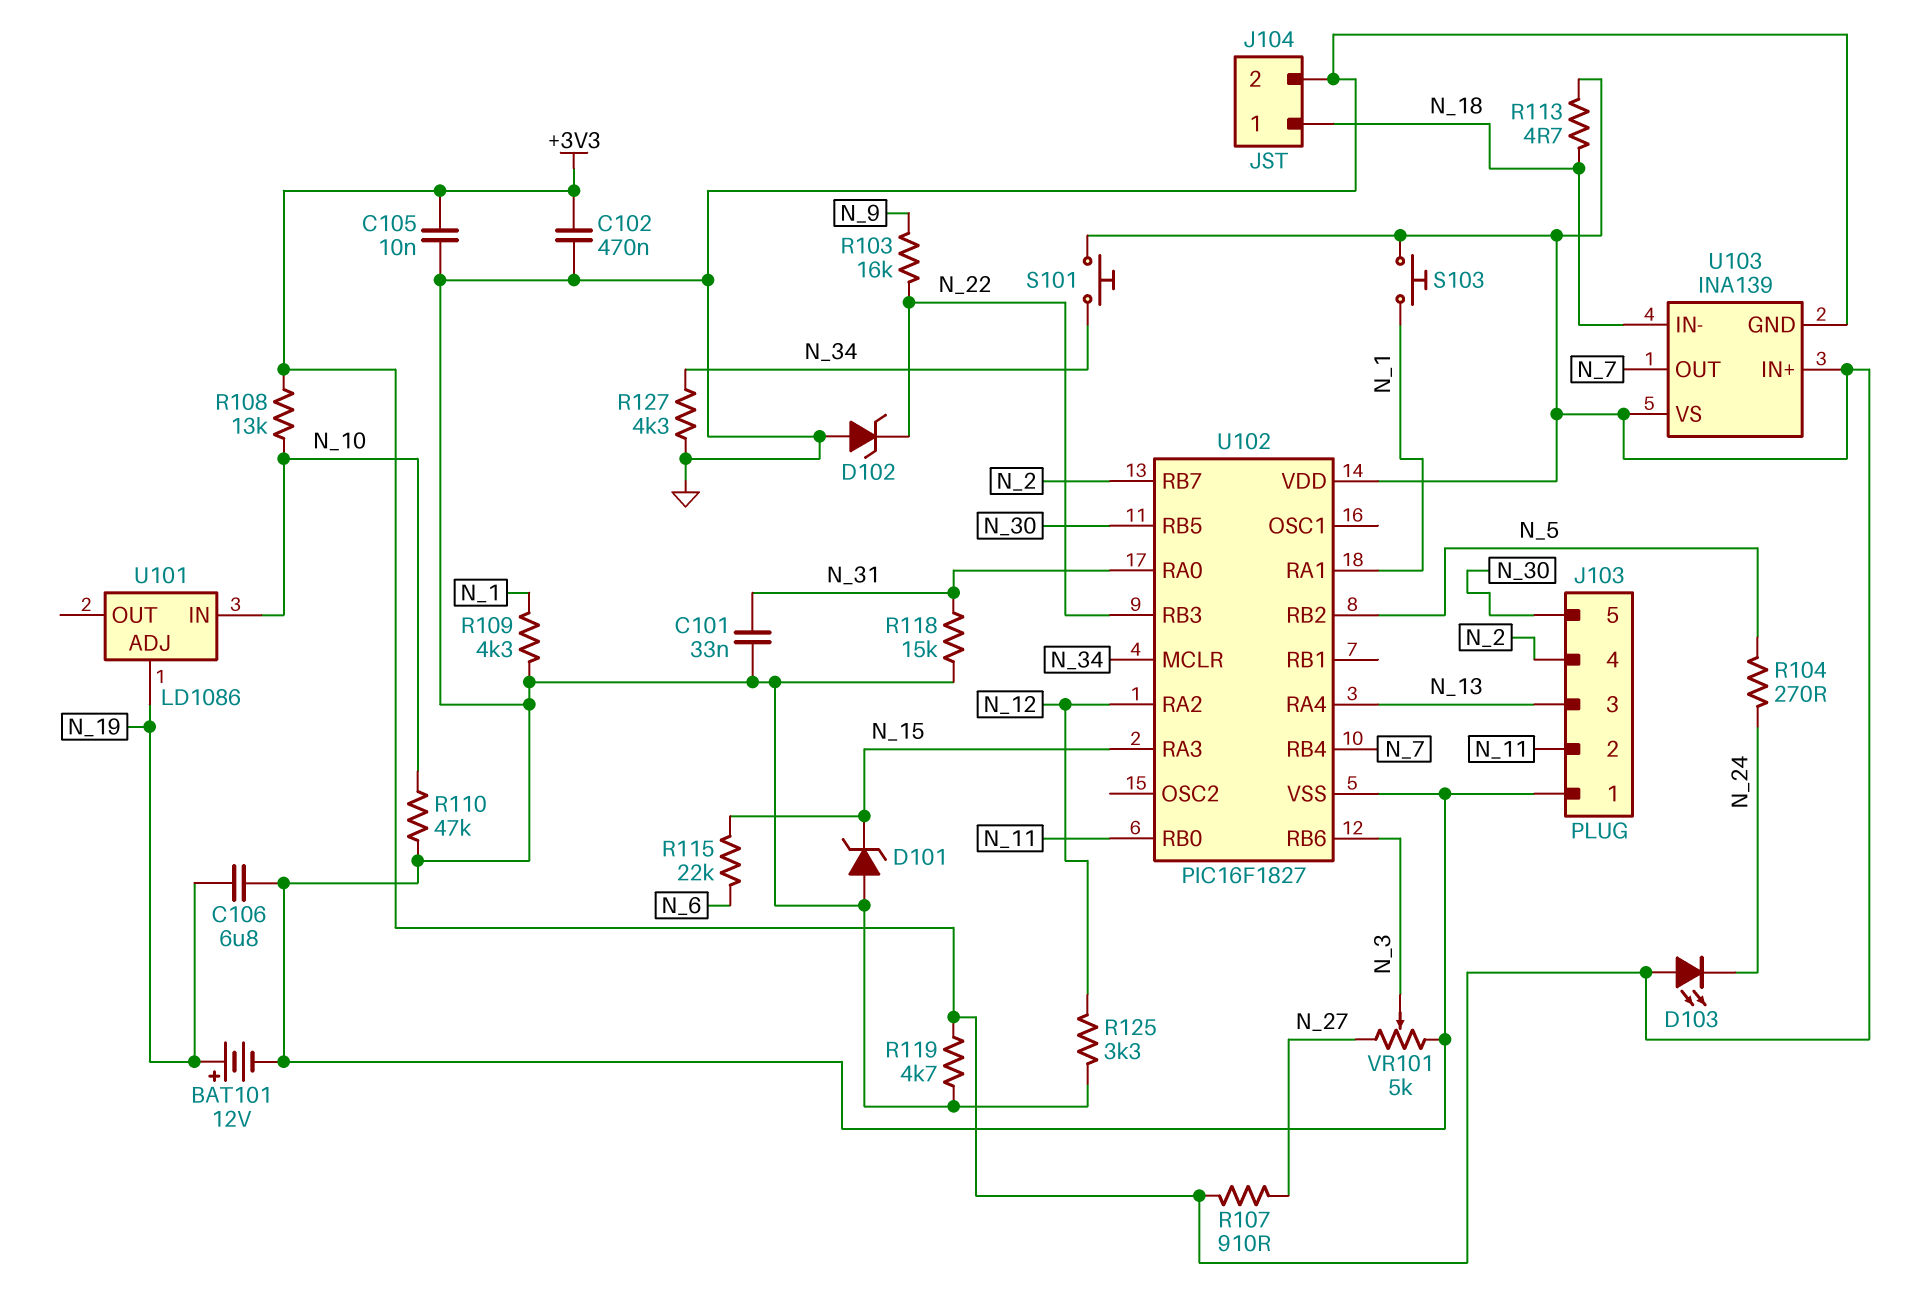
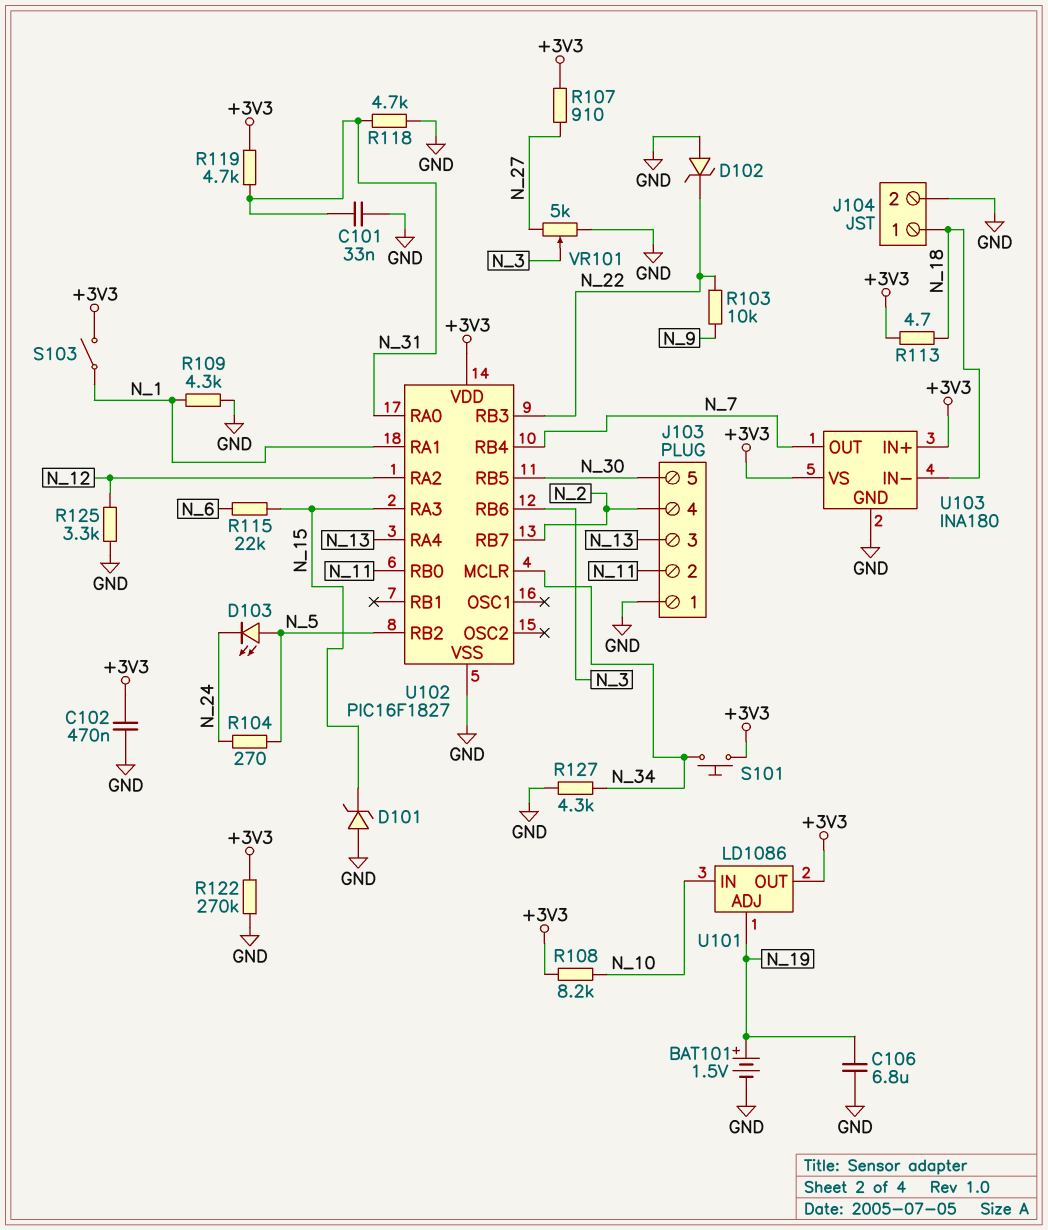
BAT101: 12V (plus N_19, minus GND) -> 1.5V (plus N_19, minus GND)
C105: 10nF (+3V3, GND) -> none
D103: LED (A +3V3, K N_24) -> LED (A N_5, K N_24)
R103: 16k (N_9, N_22) -> 10k (N_9, N_22)
R108: 13k (+3V3, N_10) -> 8.2k (+3V3, N_10)
R110: 47k (GND, N_10) -> none
R118: 15k (GND, N_31) -> 4.7k (GND, N_31)
R119: 4.7k (+3V3, GND) -> 4.7k (+3V3, N_31)
R122: none -> 270k (+3V3, GND)
S103: button (+3V3, N_1) -> switch (+3V3, N_1)
U101 pin OUT: none -> +3V3
U103: INA139 -> INA180

